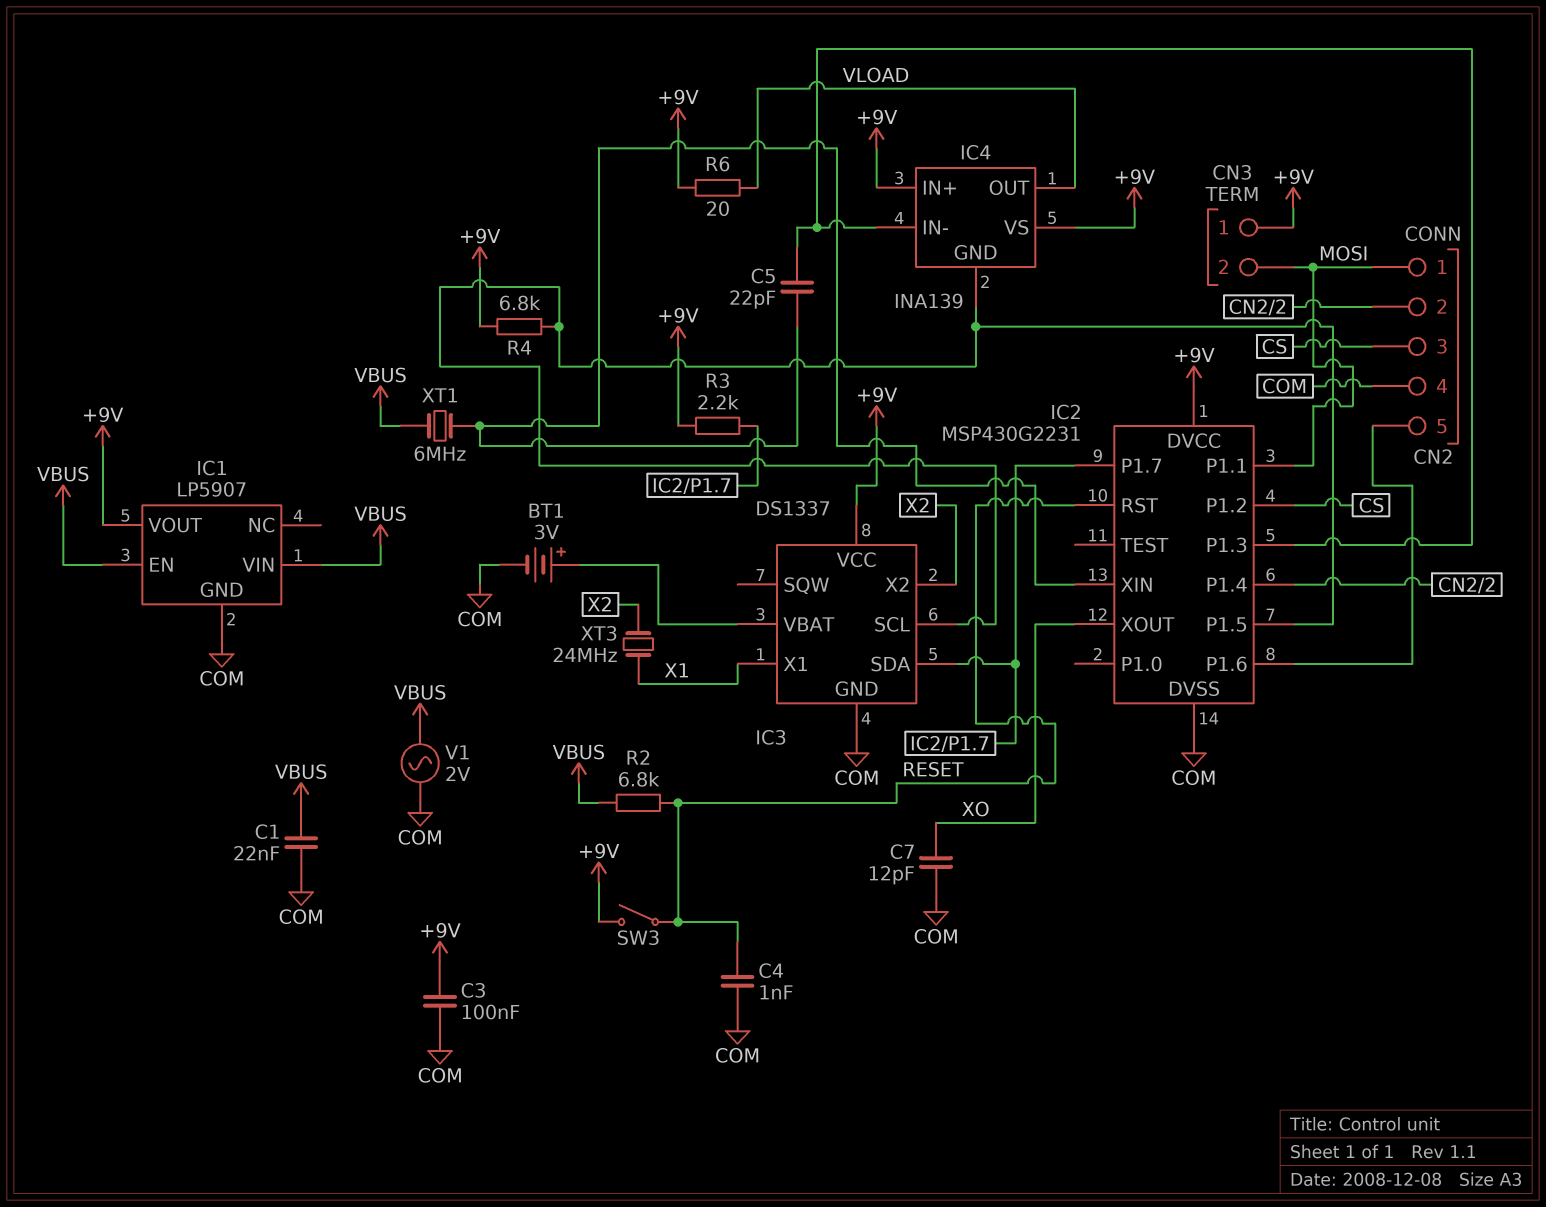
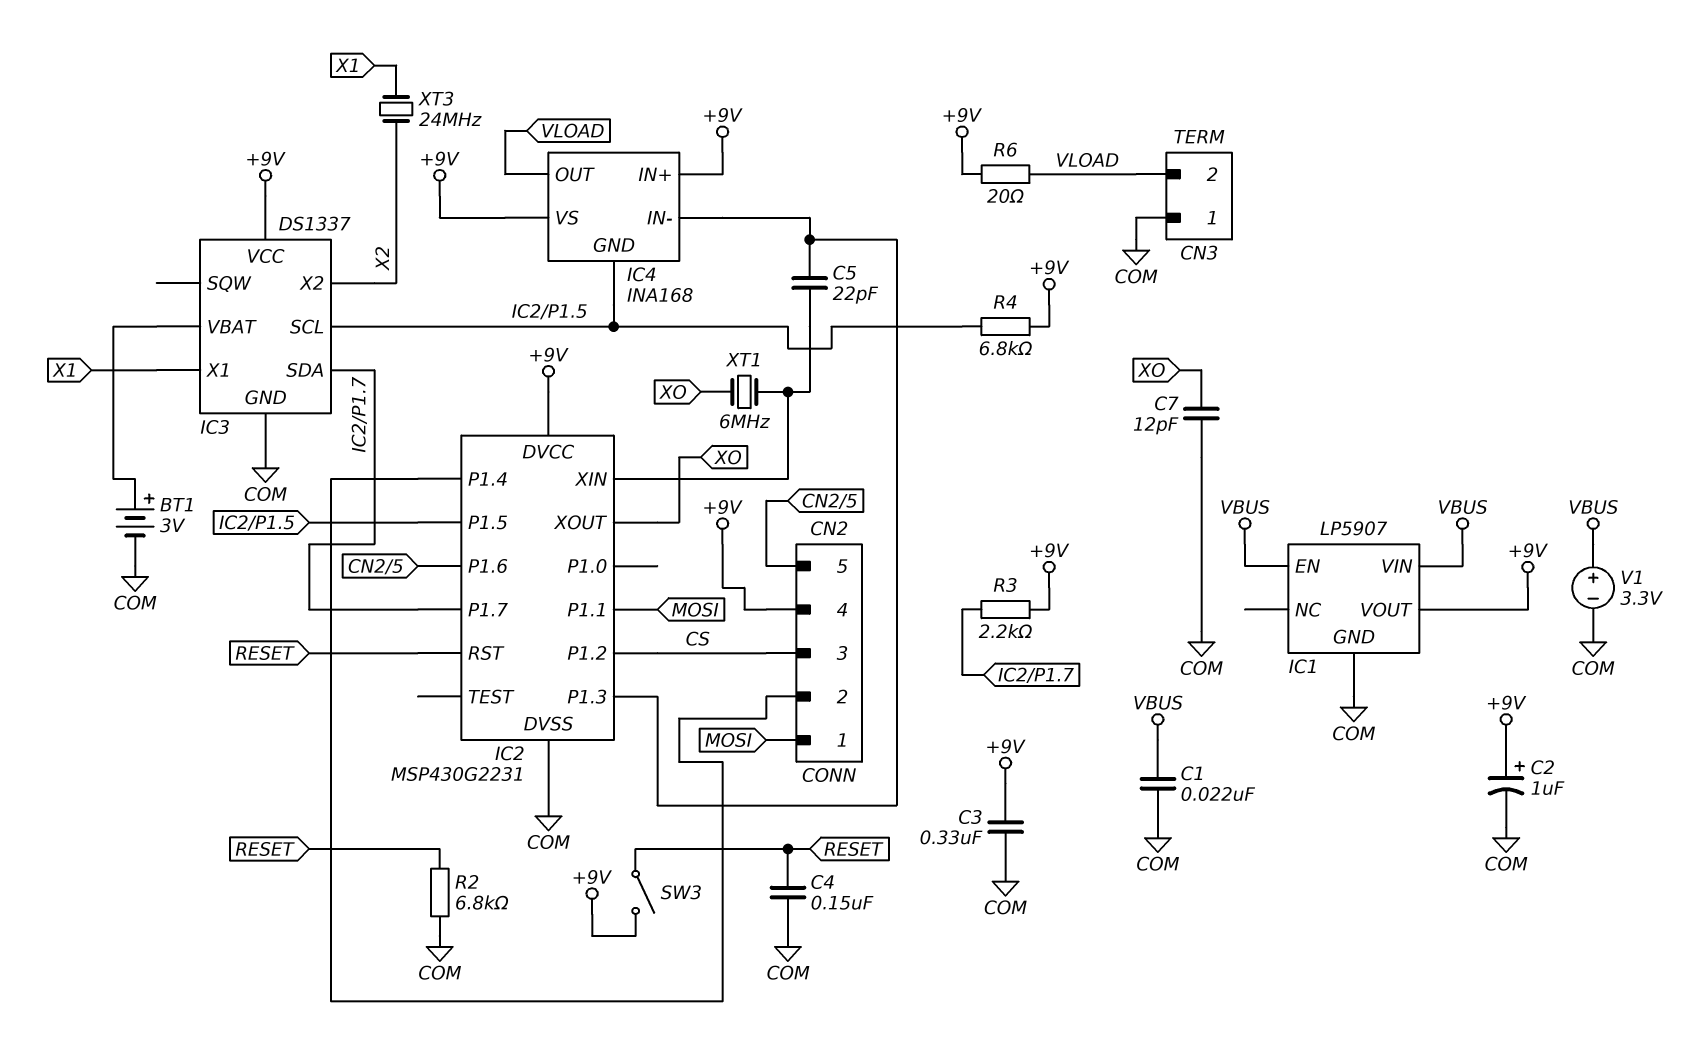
C2: none -> 1uF (plus +9V, minus COM)
C3: 100nF (+9V, COM) -> 330nF (+9V, COM)
C4: 1nF (COM, RESET) -> 150nF (COM, RESET)
CN2 pin 4: COM -> +9V
CN3 pin 1: +9V -> COM
CN3 pin 2: MOSI -> VLOAD
IC4: INA139 -> INA168
R2: 6.8k (RESET, VBUS) -> 6.8k (COM, RESET)
V1: AC 2V (COM, VBUS) -> 3.3V (plus VBUS, minus COM)
XT1: 6MHz (IC2/XIN, VBUS) -> 6MHz (IC2/XIN, XO)

